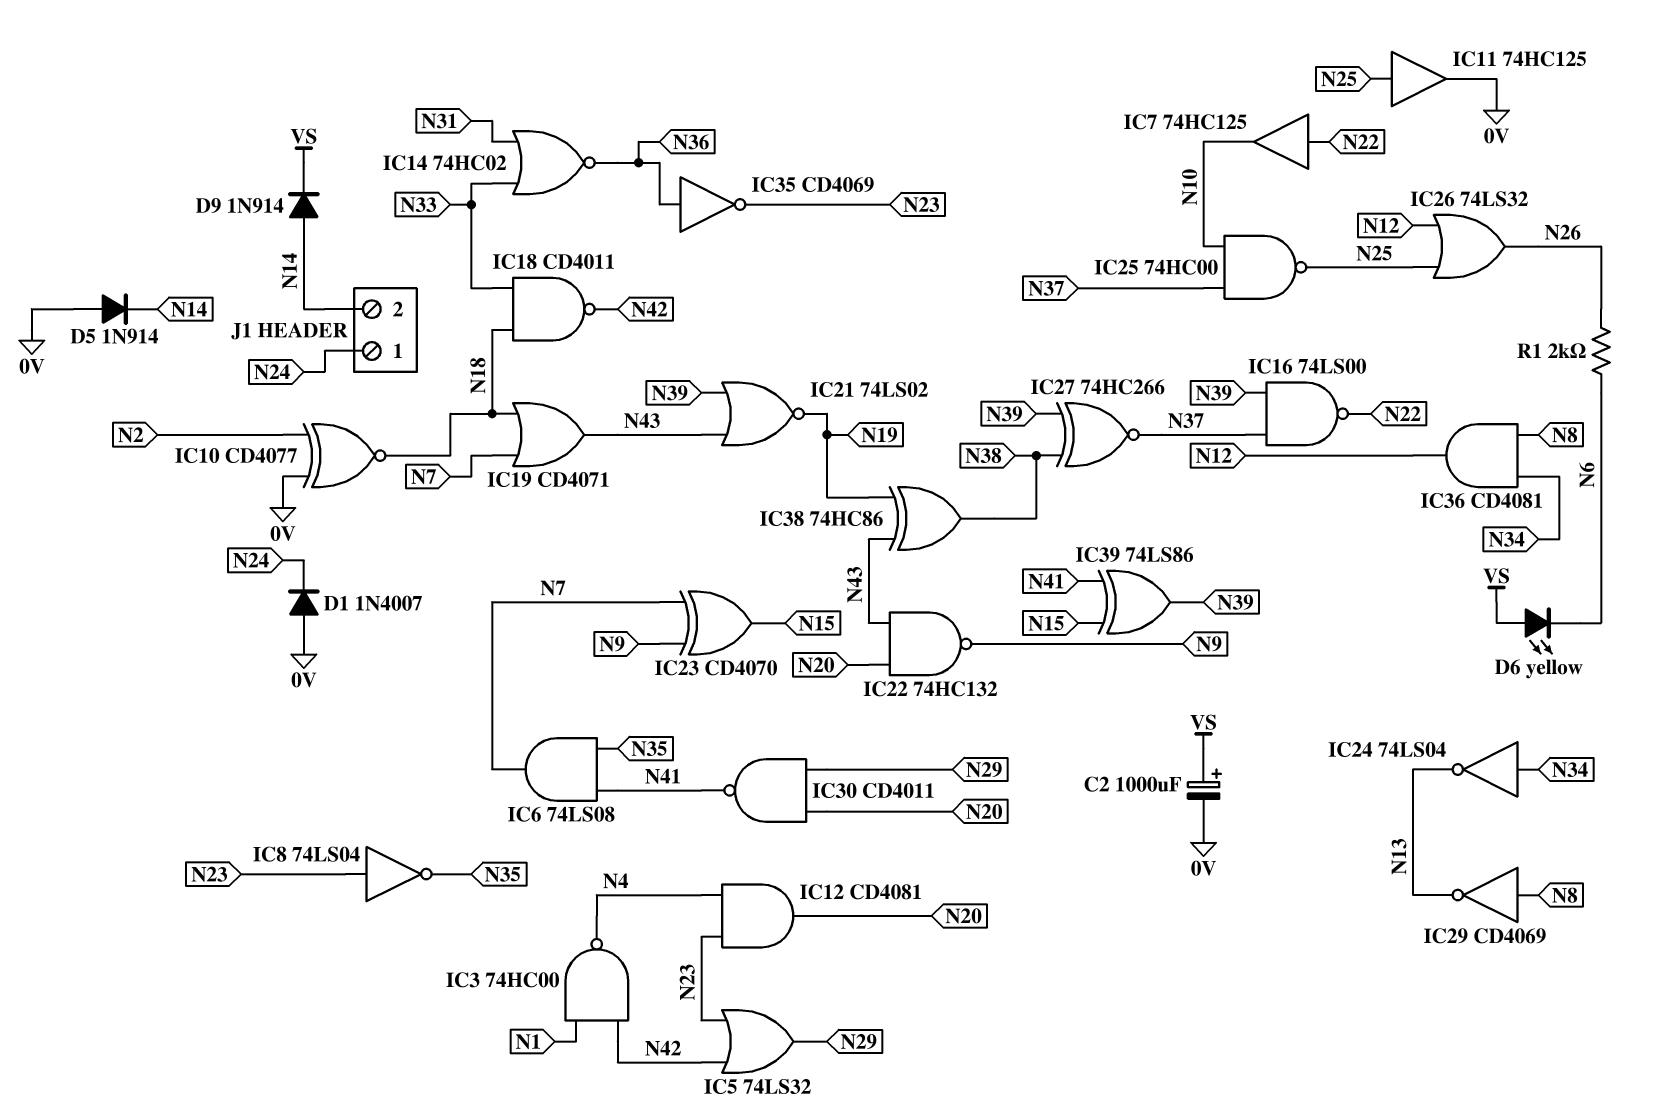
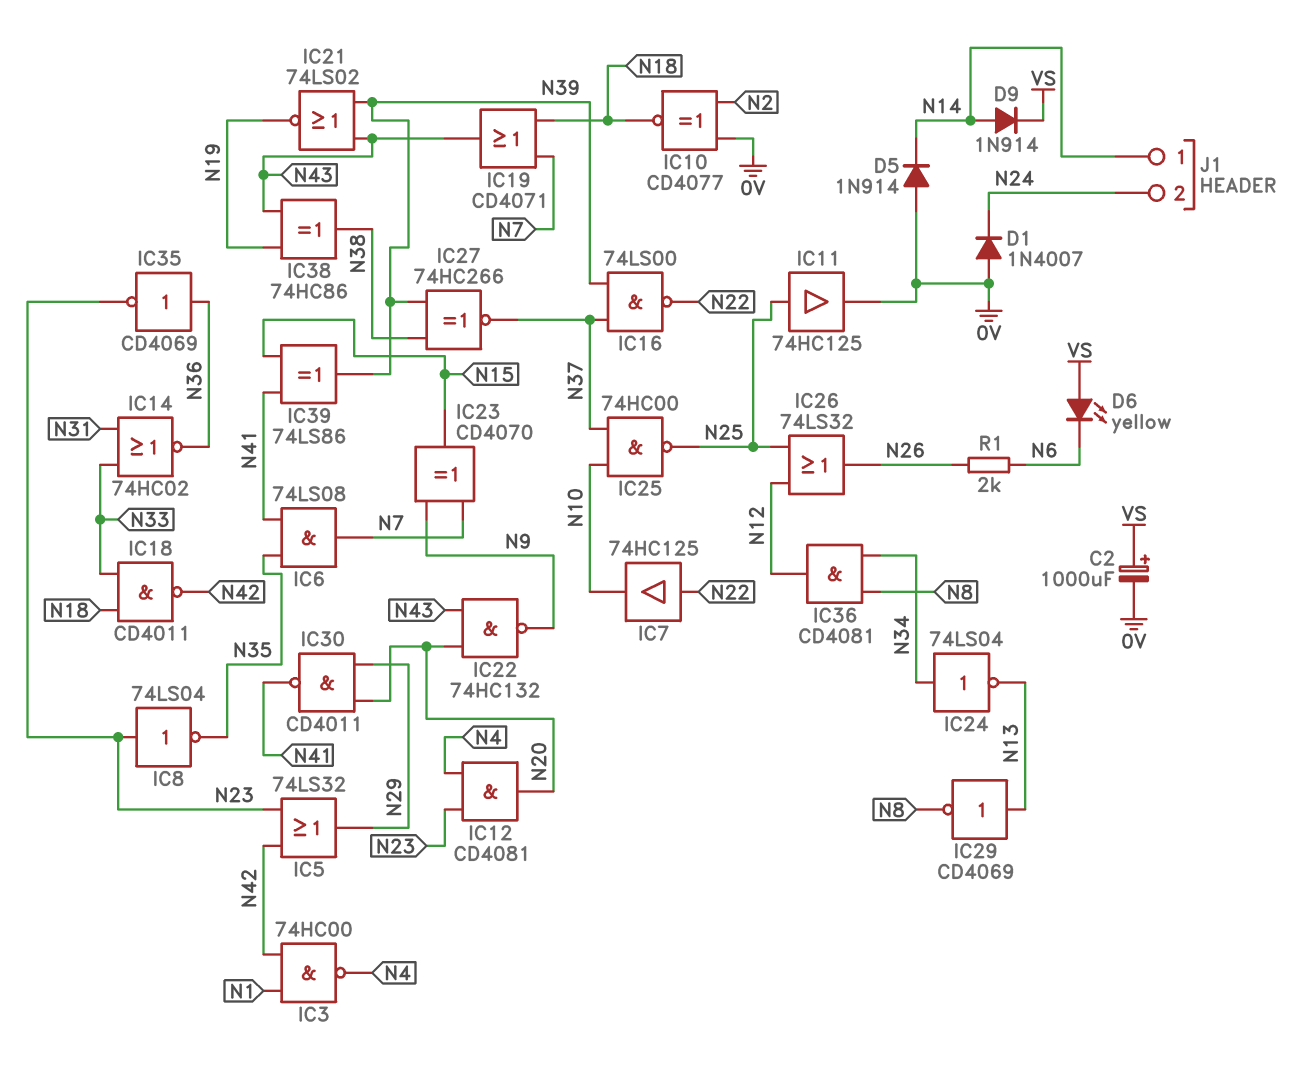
IC29: NOT CD4069 (in N8, out N13) -> NOT CD4069 (in N13, out N8)
J1 pin 1: N24 -> N14
J1 pin 2: N14 -> N24

